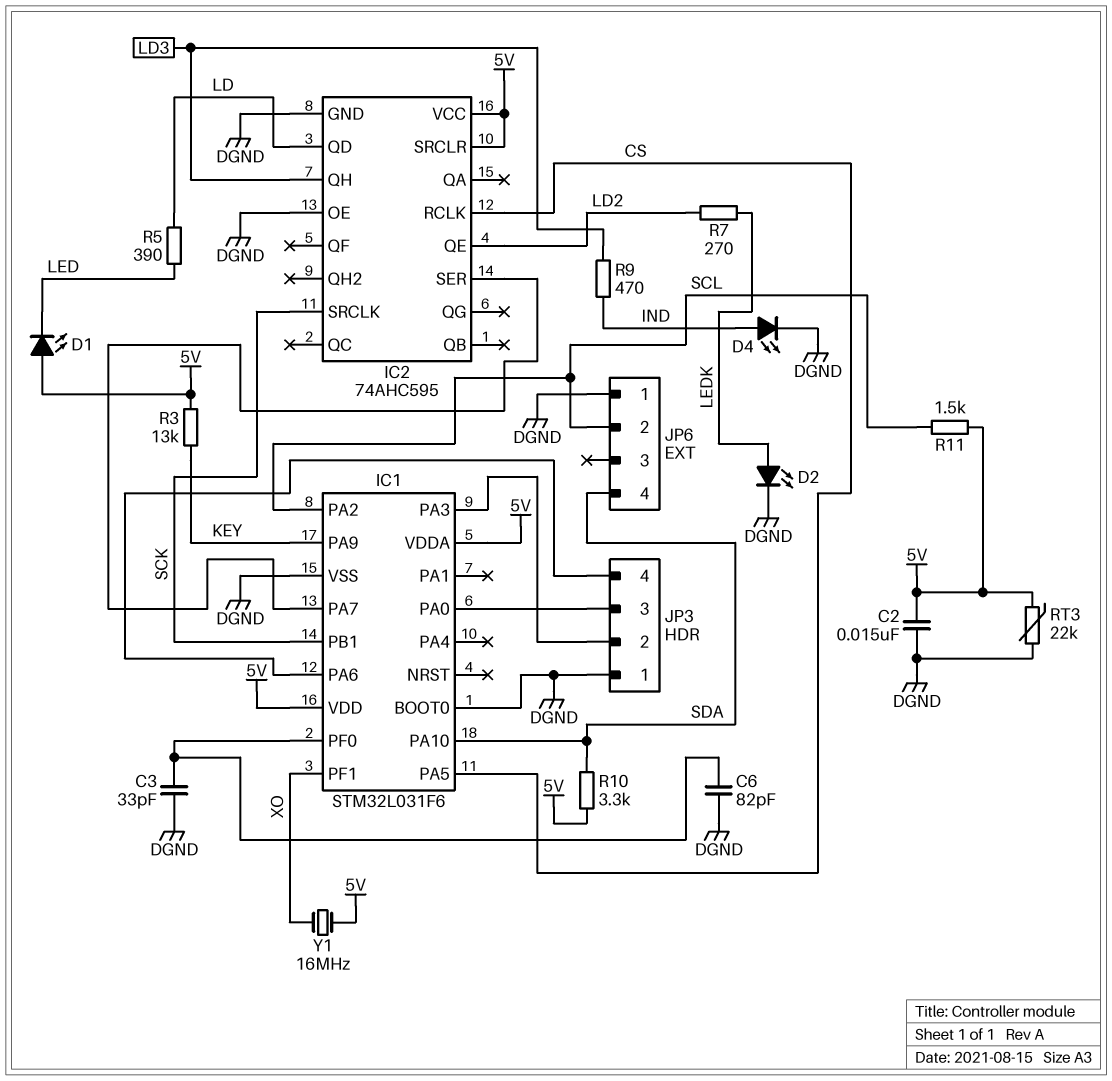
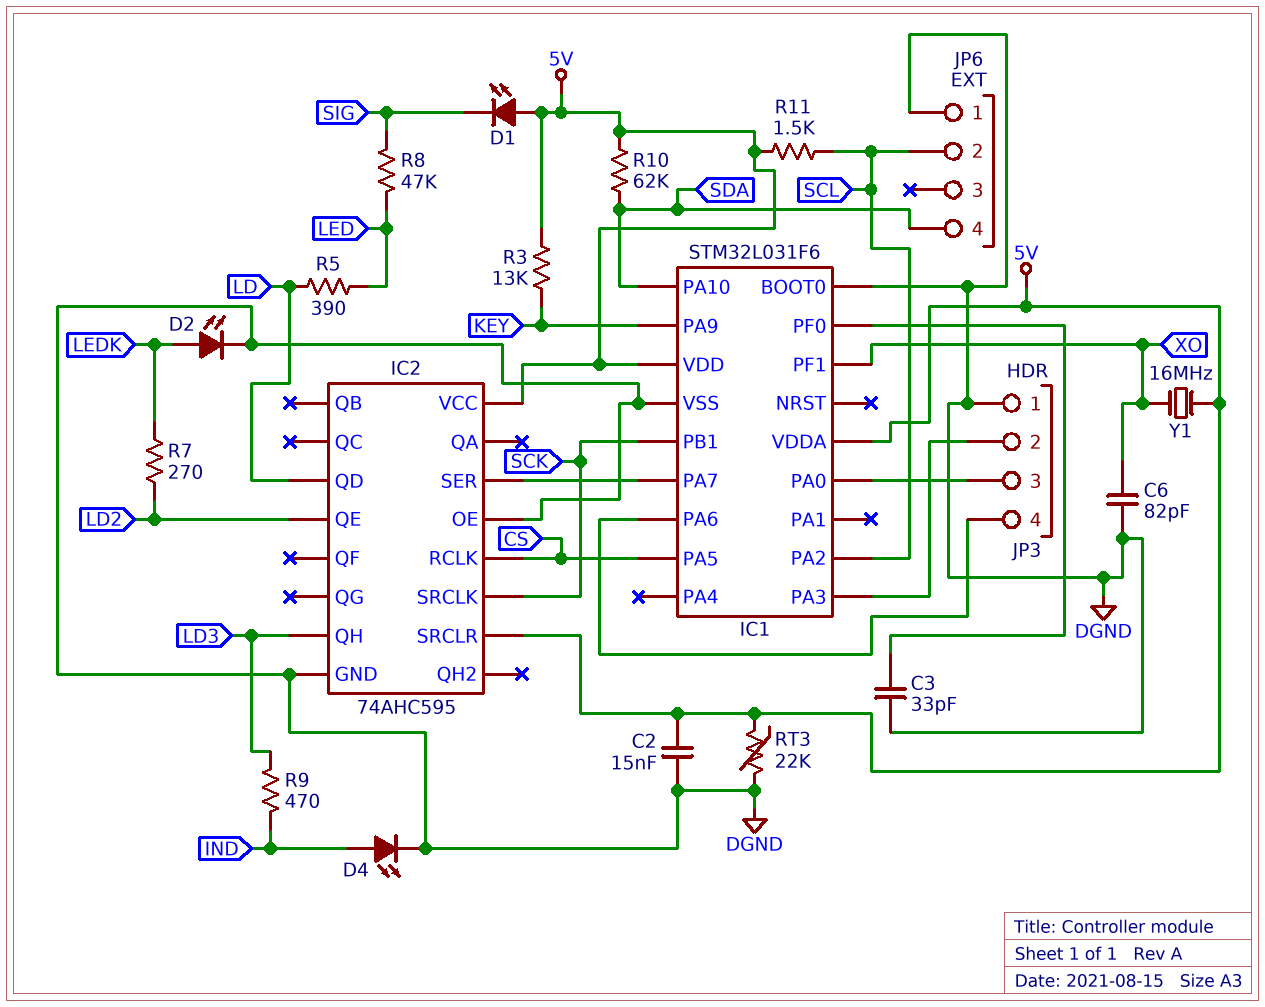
C6: 82pF (DGND, IC1/PF0) -> 82pF (DGND, XO)
D1: LED (A 5V, K LED) -> LED (A 5V, K SIG)
R8: none -> 47k (LED, SIG)
R10: 3.3k (5V, SDA) -> 62k (5V, SDA)

